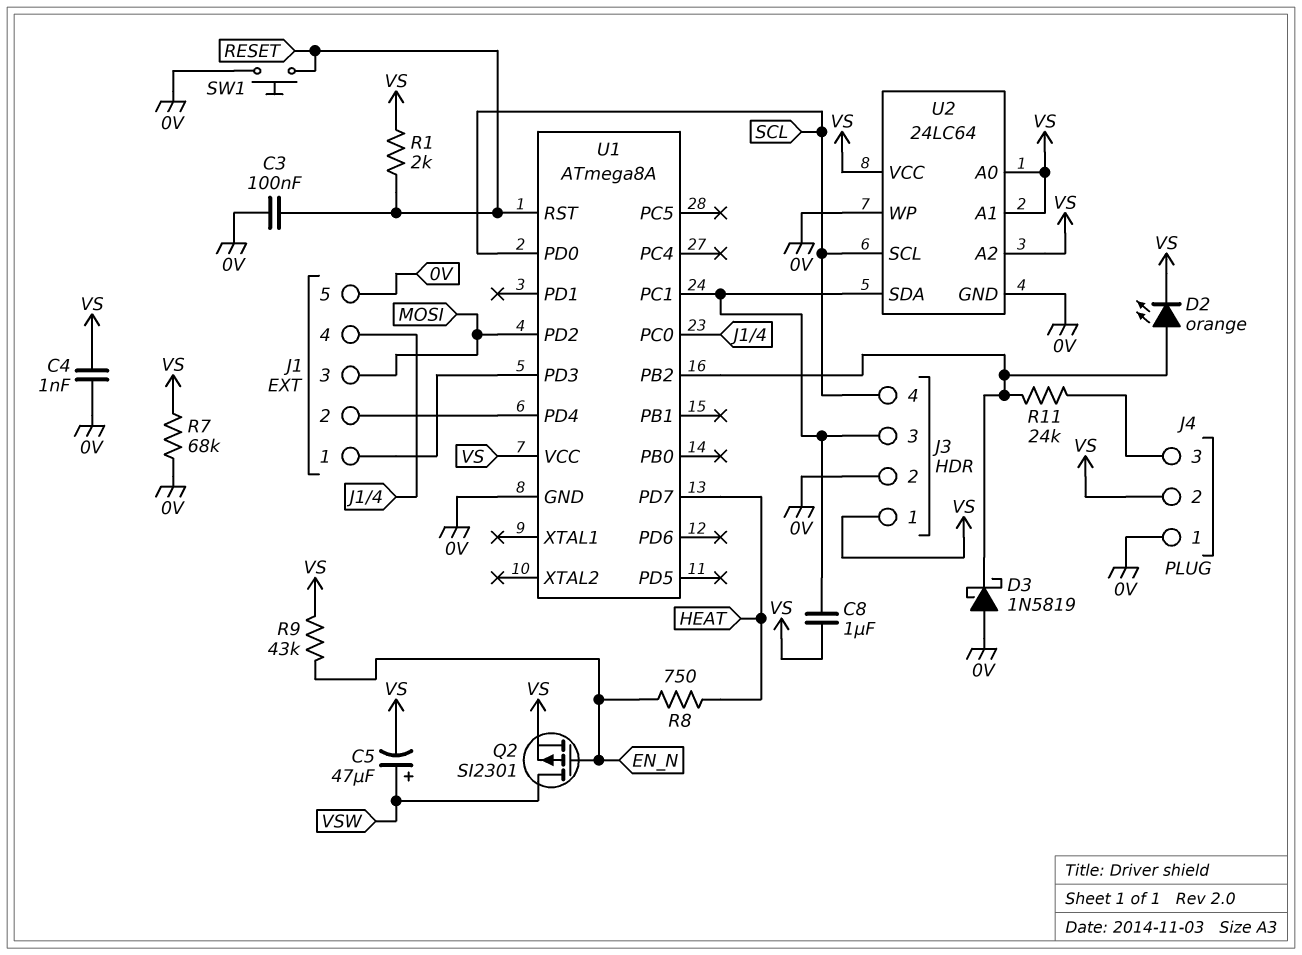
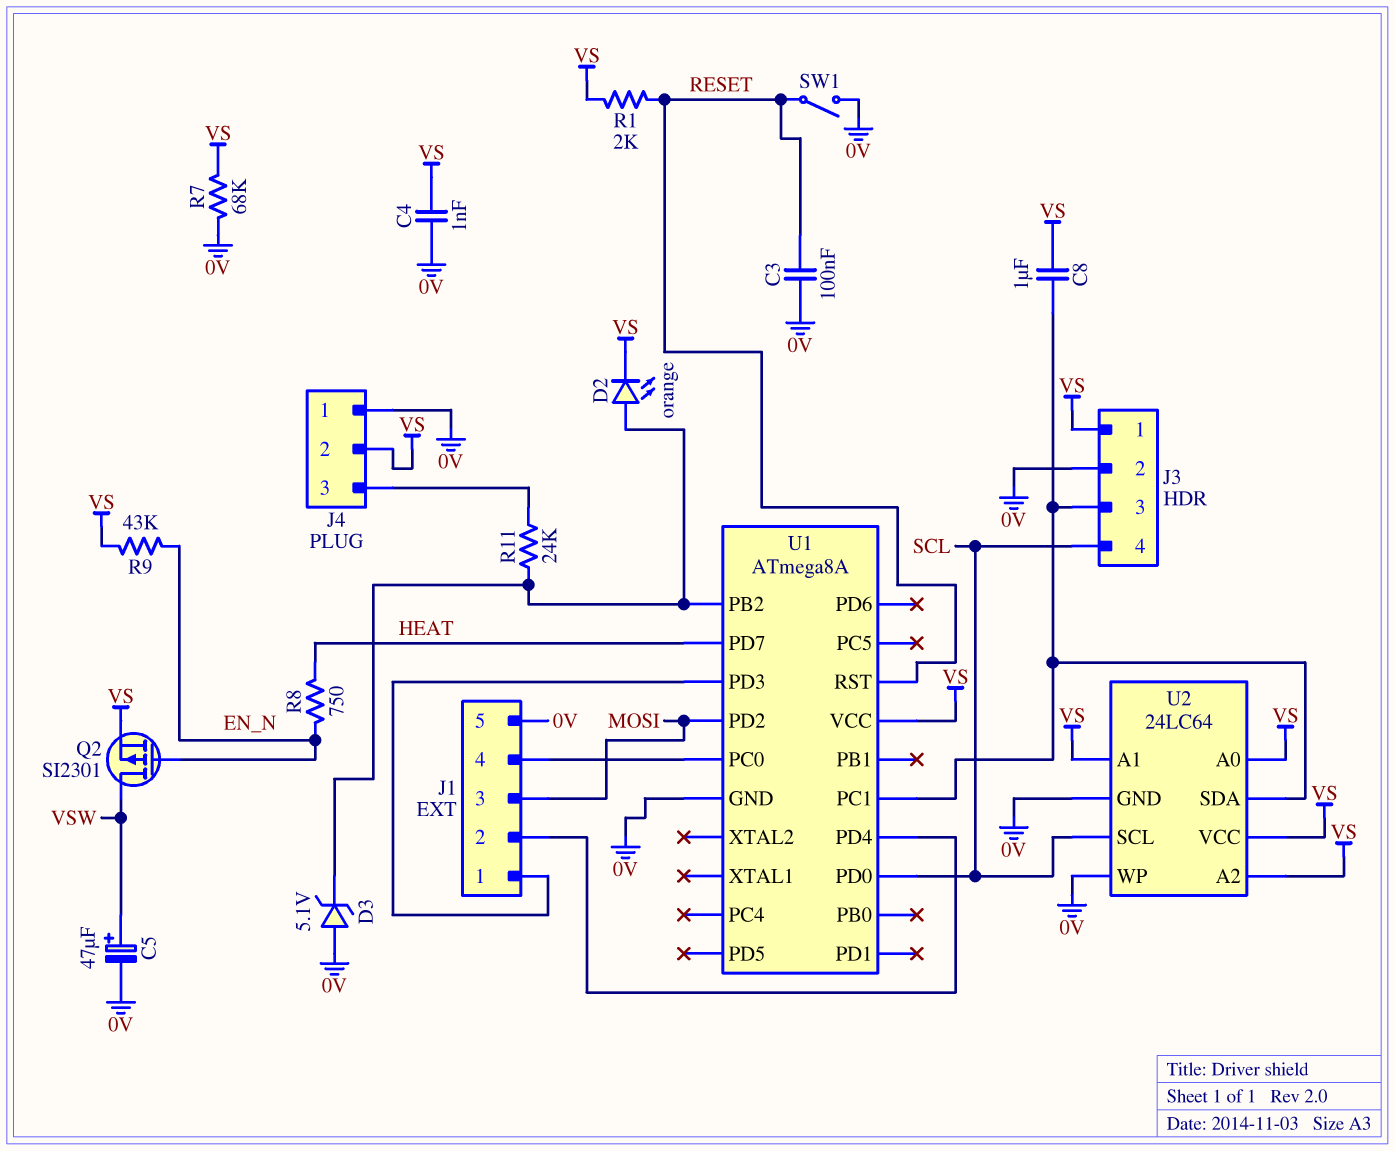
C5: 47uF (plus VSW, minus VS) -> 47uF (plus VSW, minus 0V)
D3: schottky 1N5819 (A 0V, K U1/PB2) -> zener 5.1V (A 0V, K U1/PB2)
SW1: button (0V, RESET) -> switch (0V, RESET)

